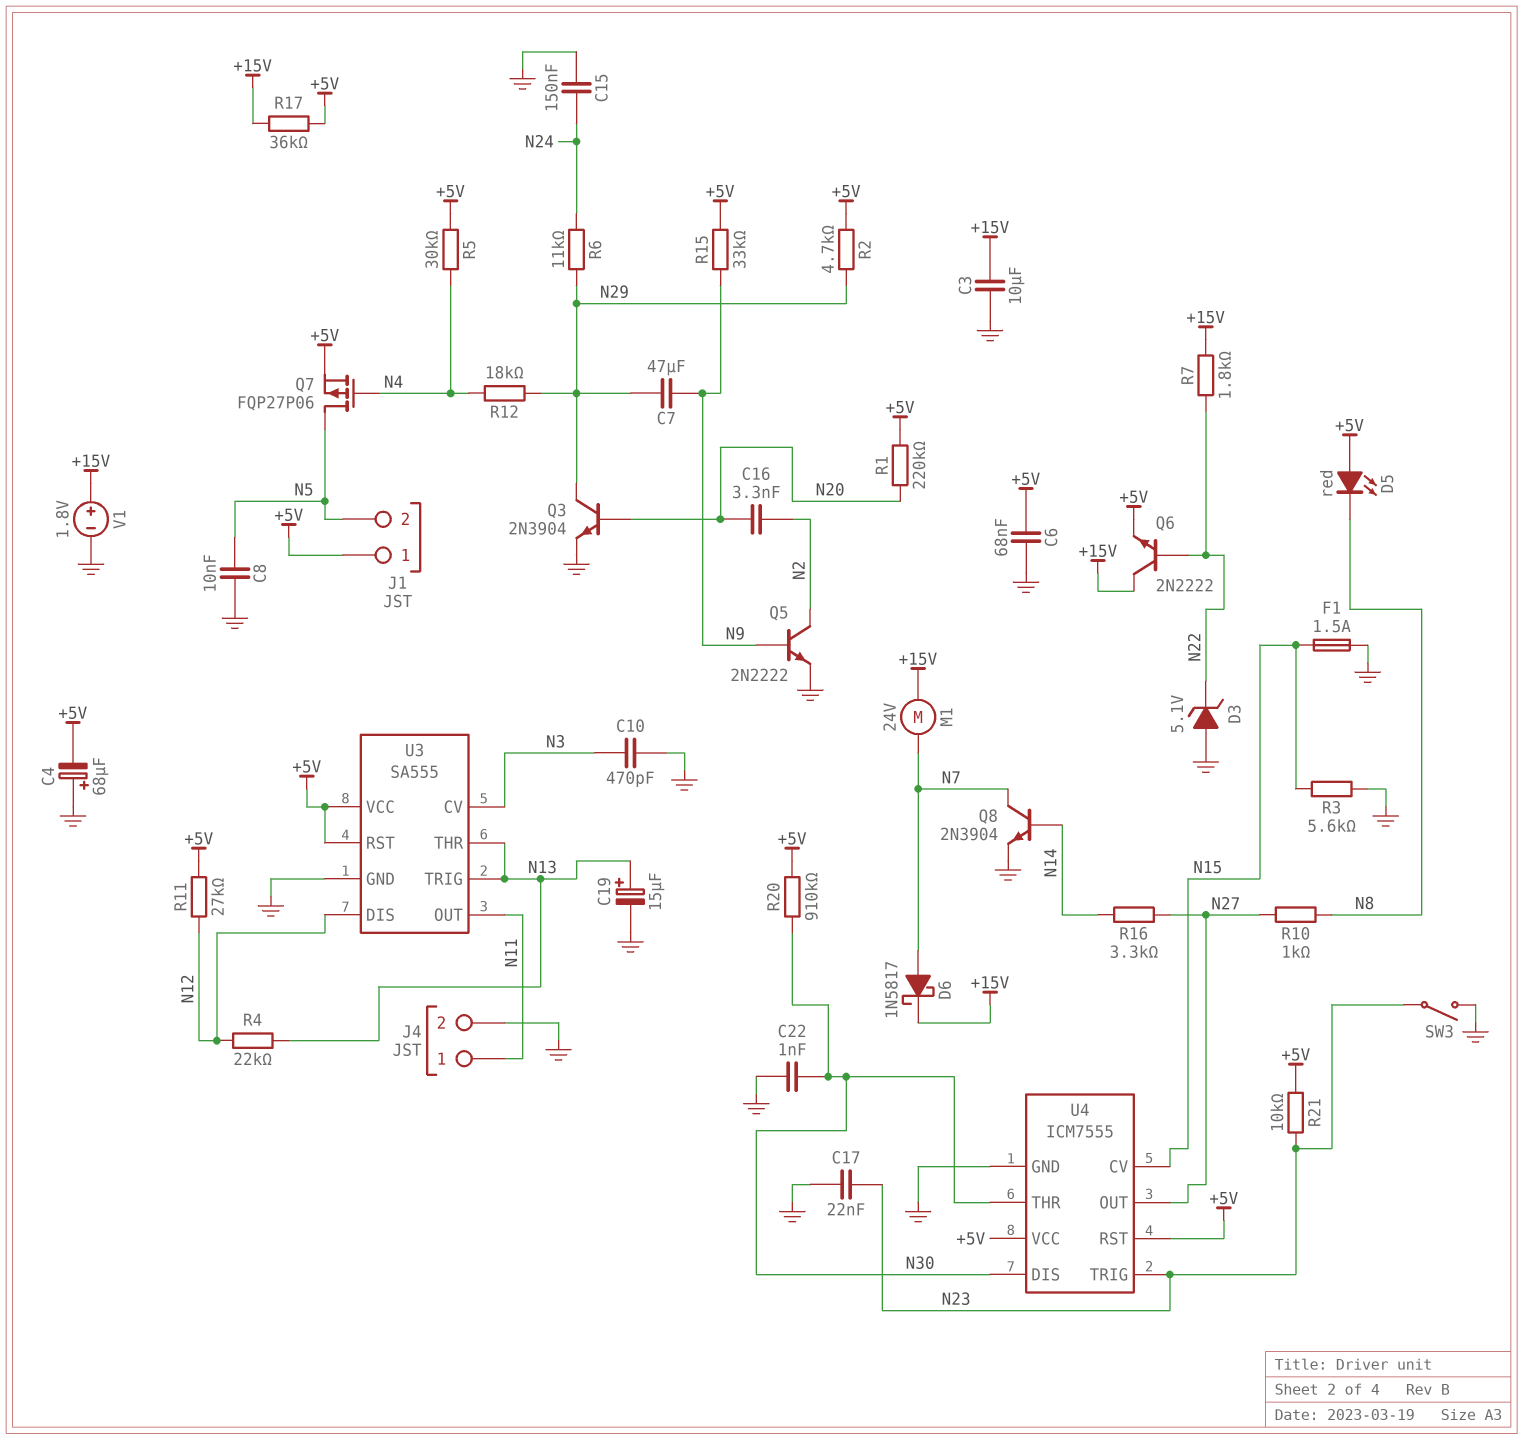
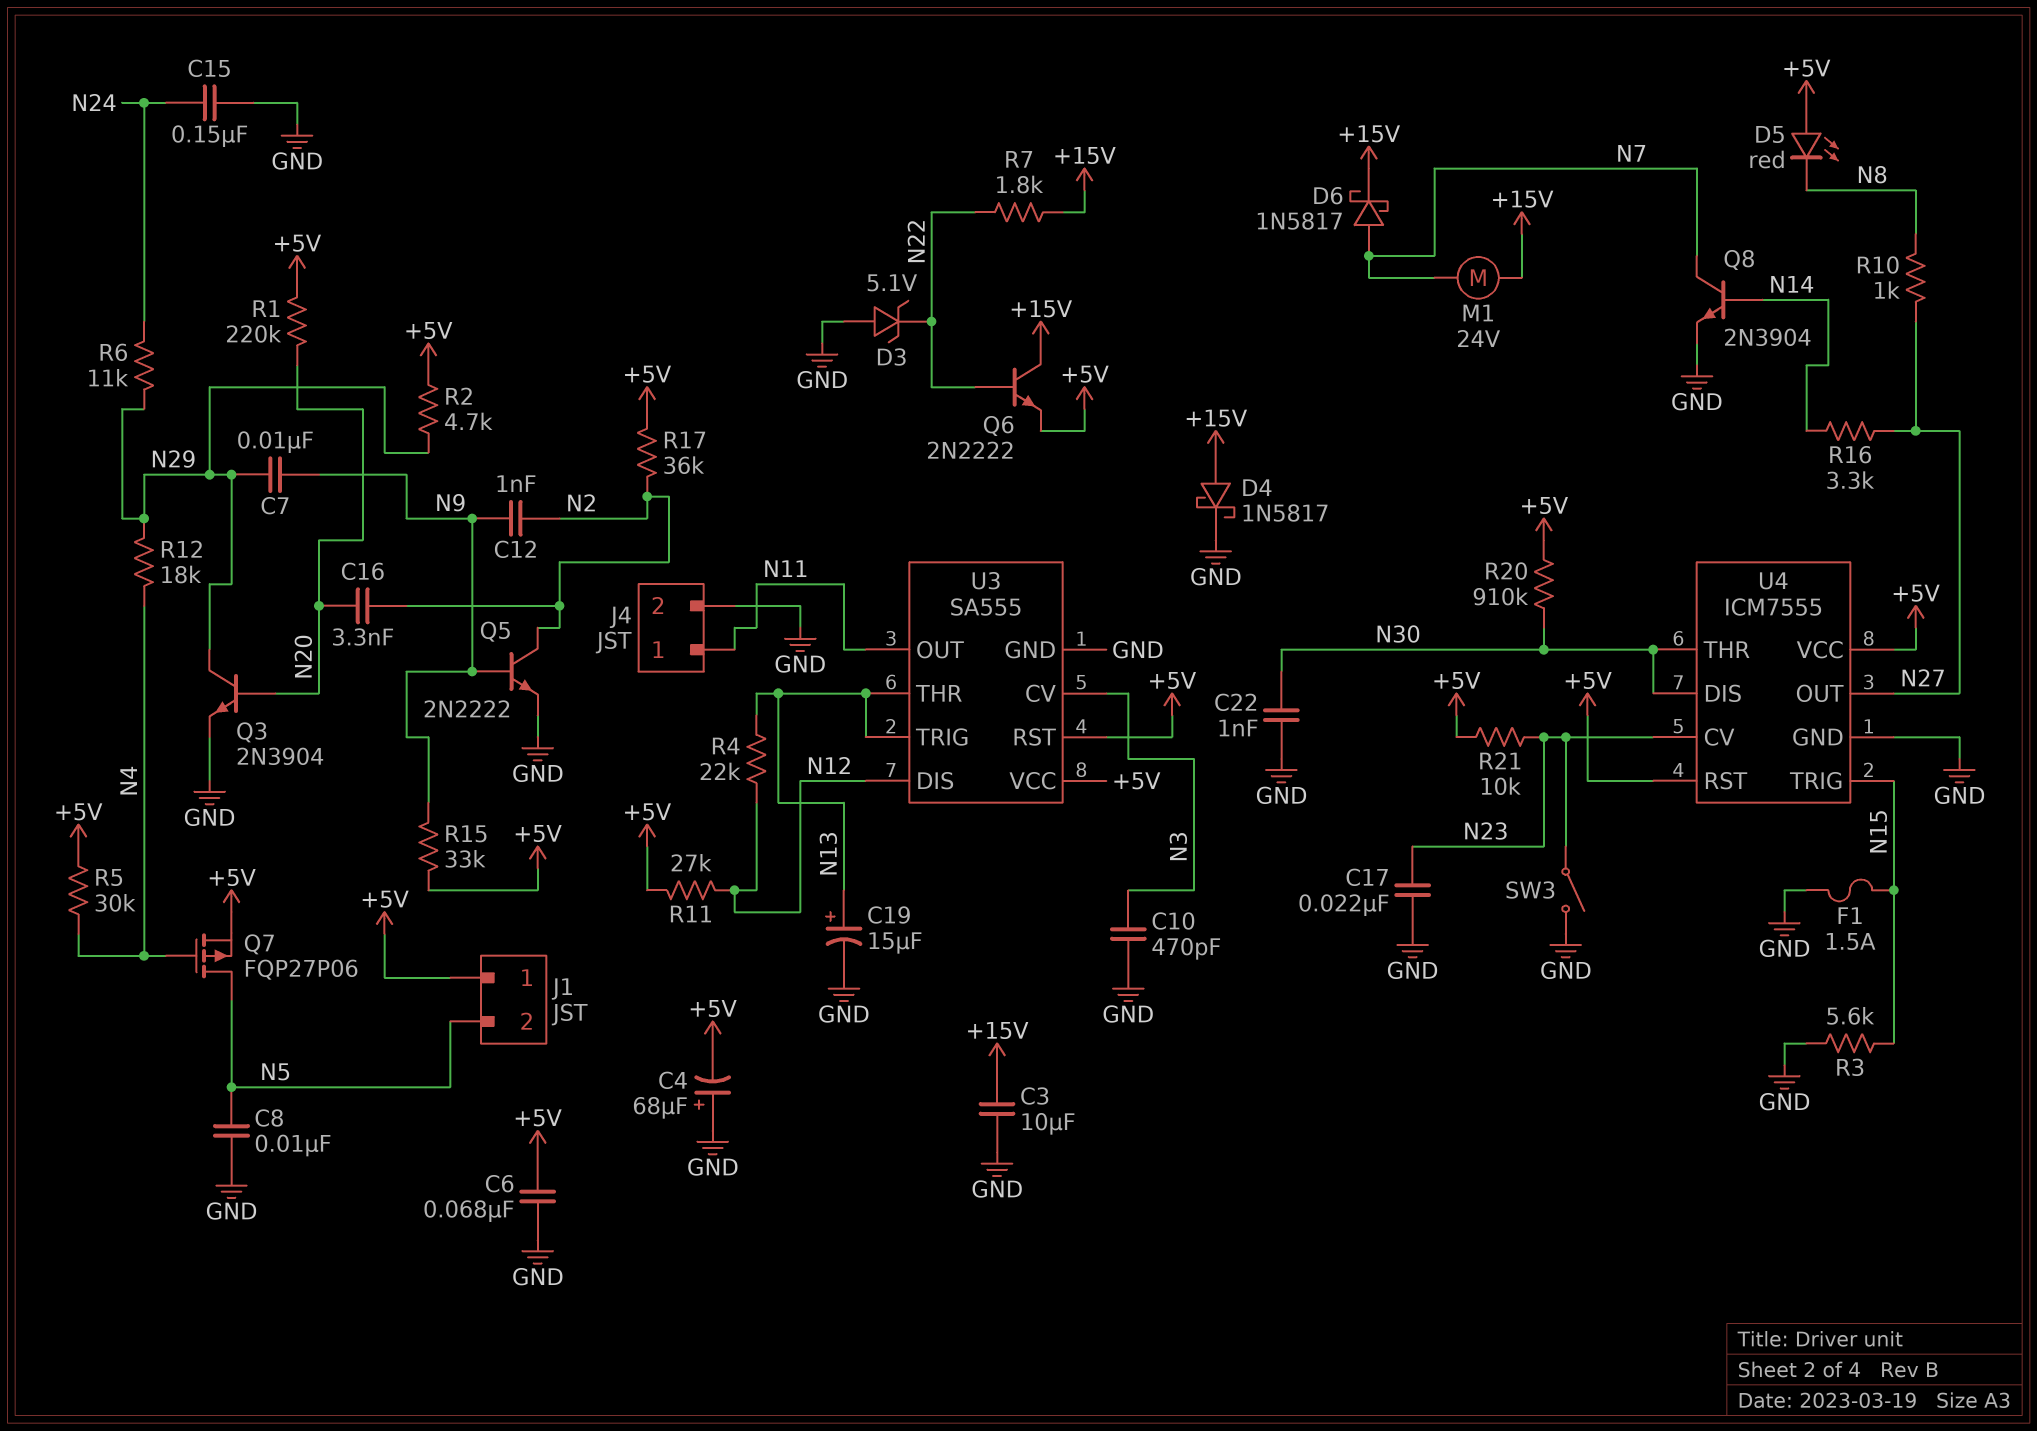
C7: 47uF (N9, N29) -> 10nF (N9, N29)
C12: none -> 1nF (N2, N9)
D4: none -> schottky 1N5817 (A +15V, K GND)
R17: 36k (+5V, +15V) -> 36k (+5V, N2)
U4 pin CV: N15 -> N23
U4 pin TRIG: N23 -> N15
V1: 1.8V (plus +15V, minus GND) -> none

